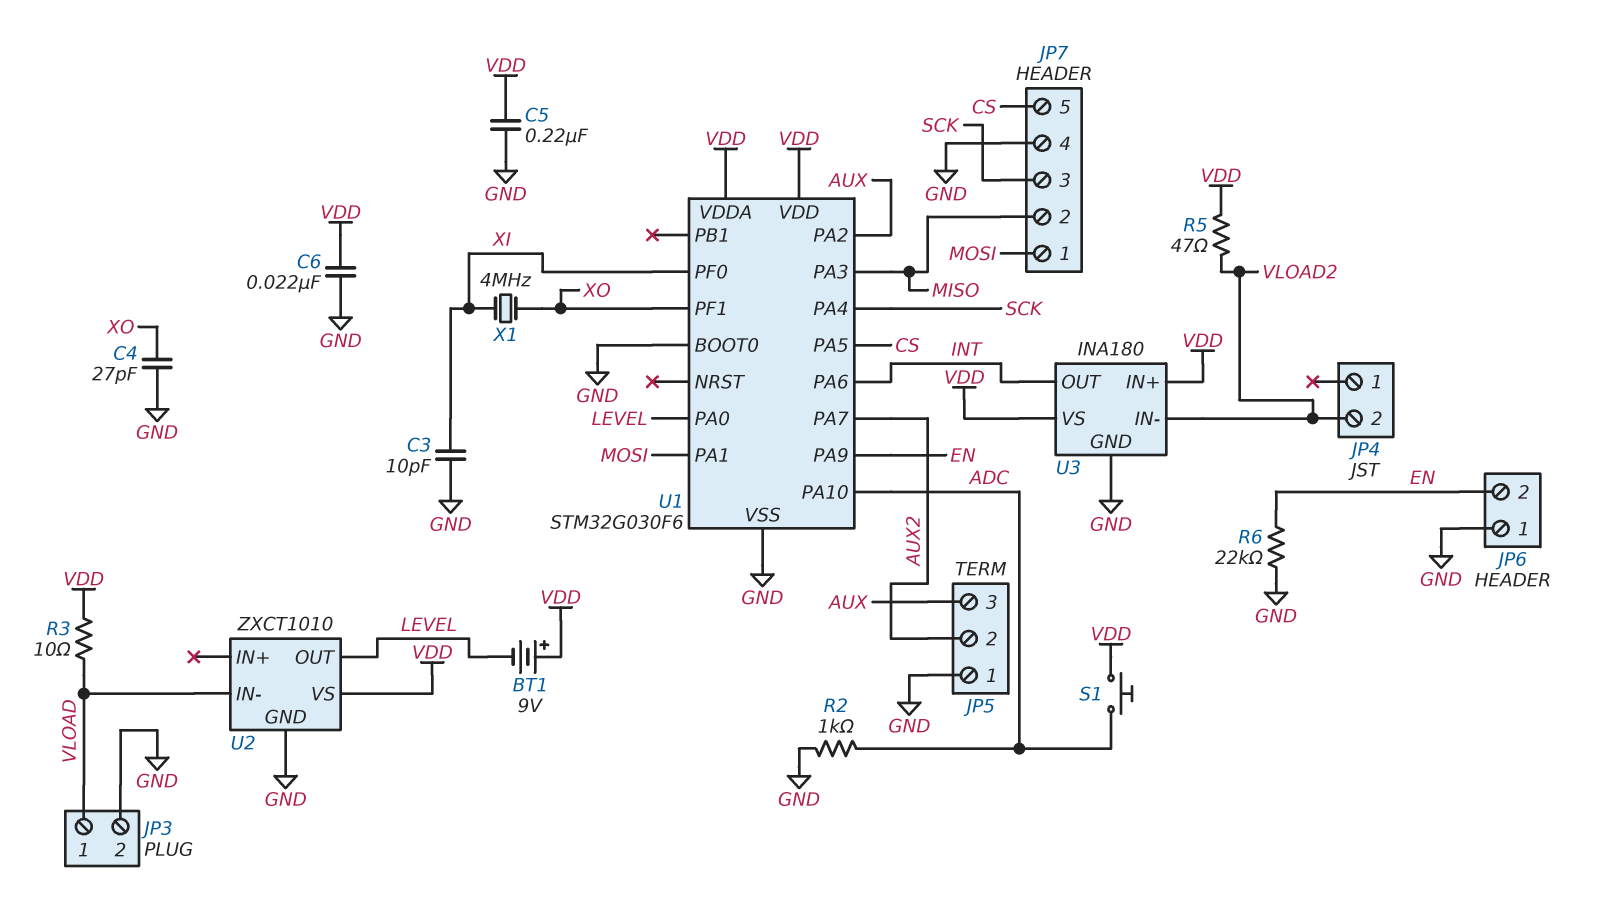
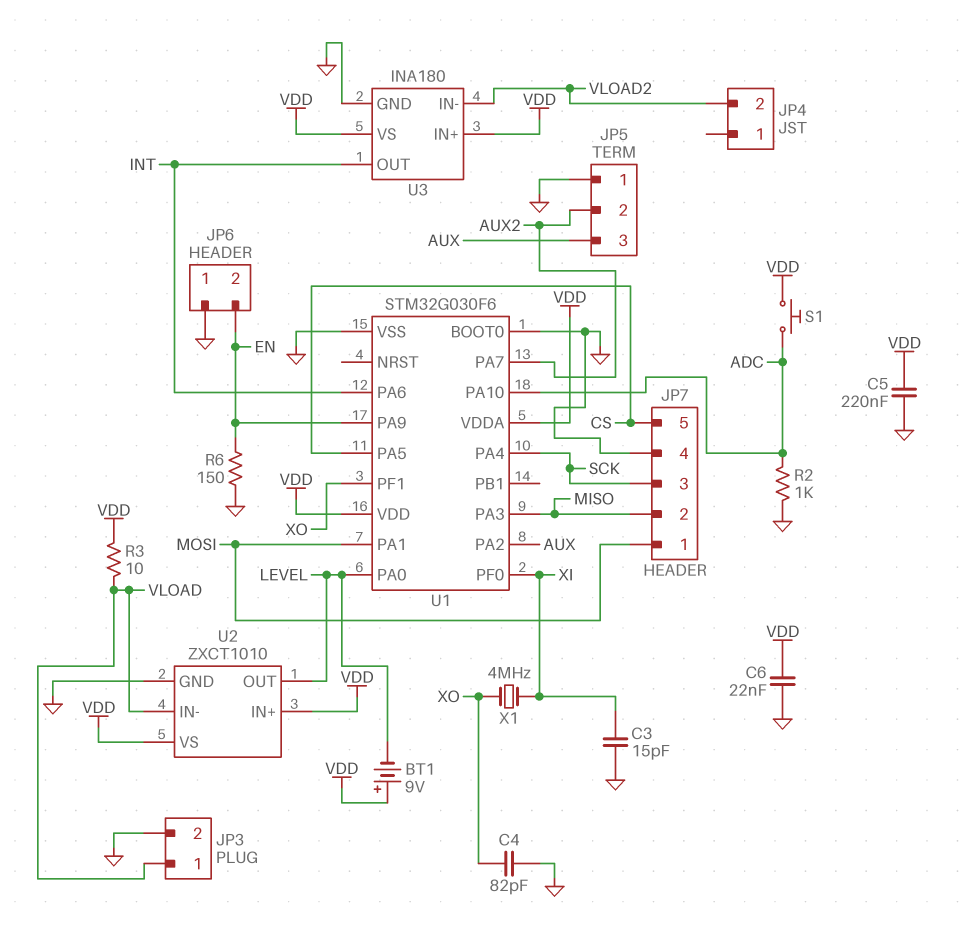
C3: 10pF (GND, XI) -> 15pF (GND, XI)
C4: 27pF (GND, XO) -> 82pF (GND, XO)
R5: 47 (VDD, VLOAD2) -> none
R6: 22k (EN, GND) -> 150 (EN, GND)
U2 pin IN+: none -> VDD

